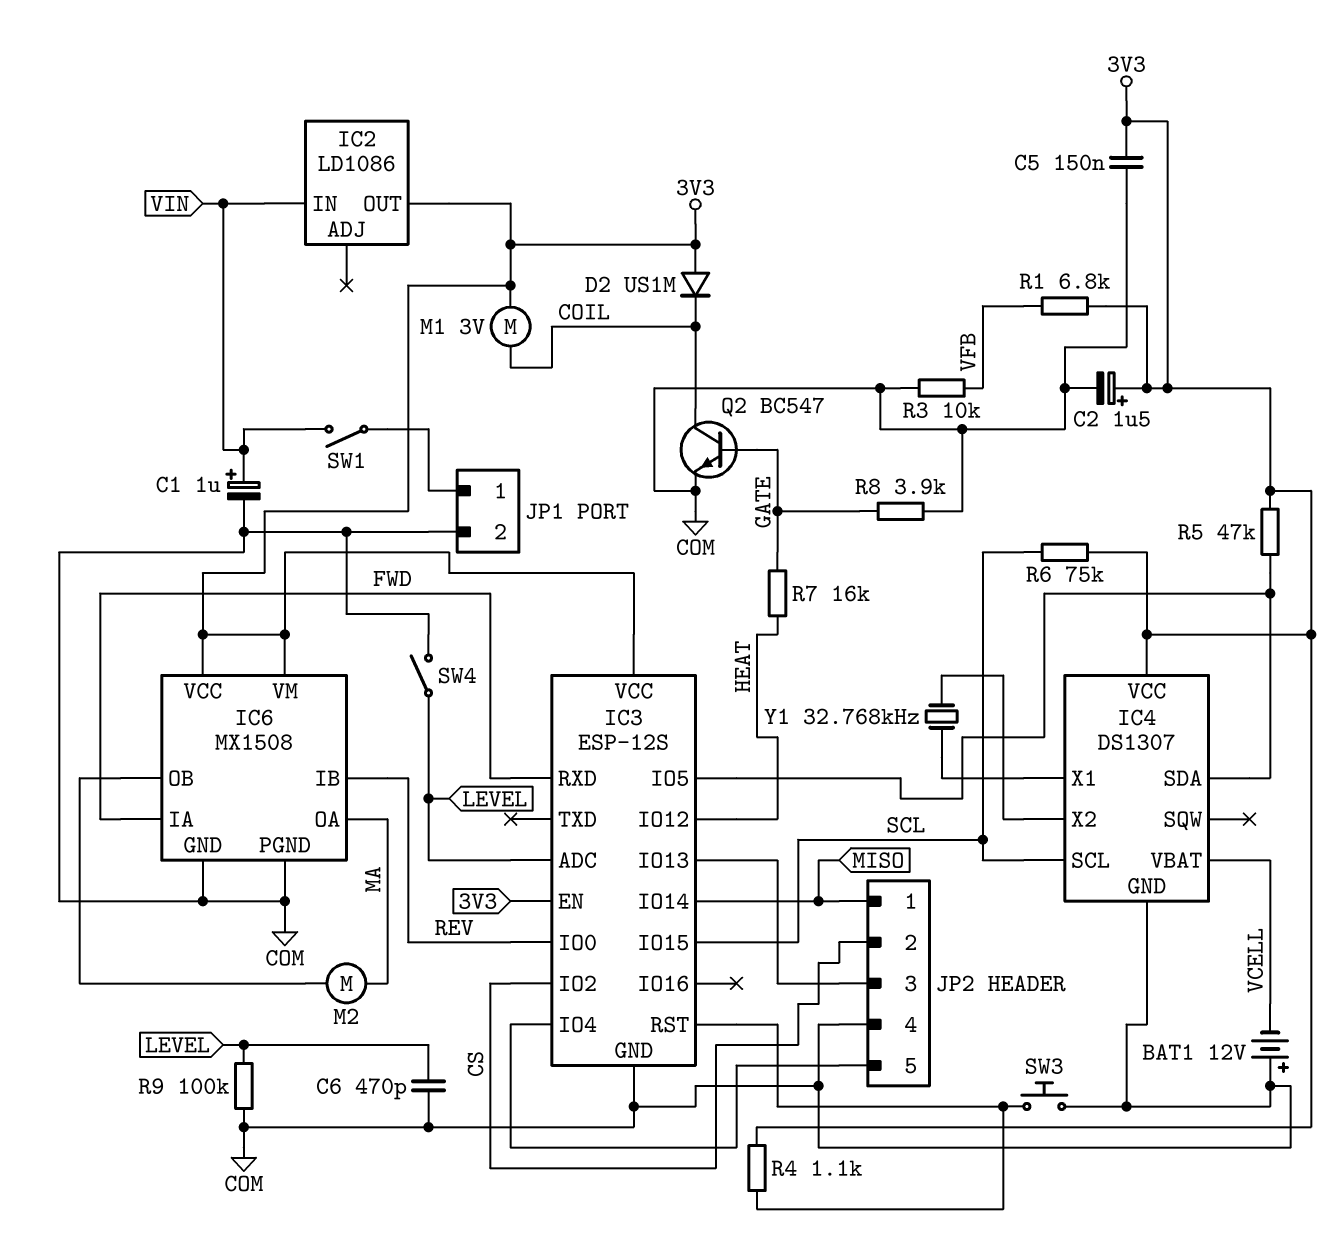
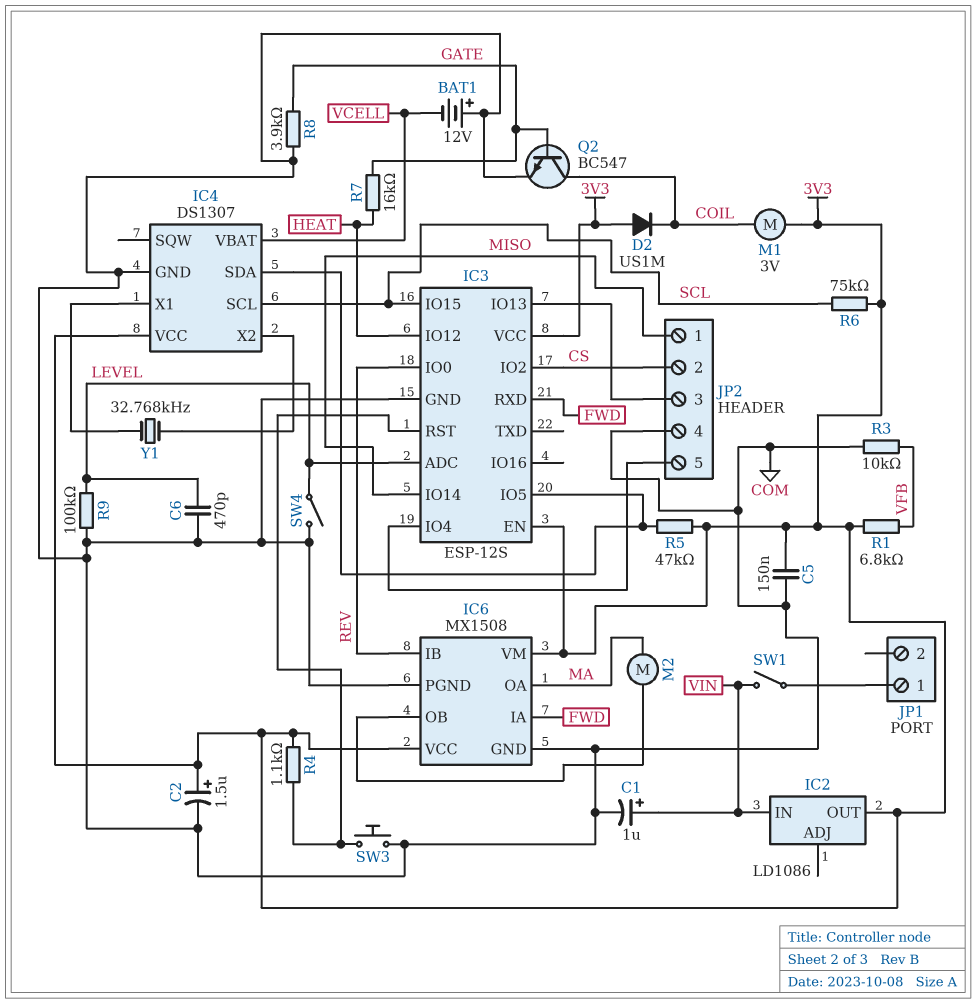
JP1 pin 2: COM -> none

